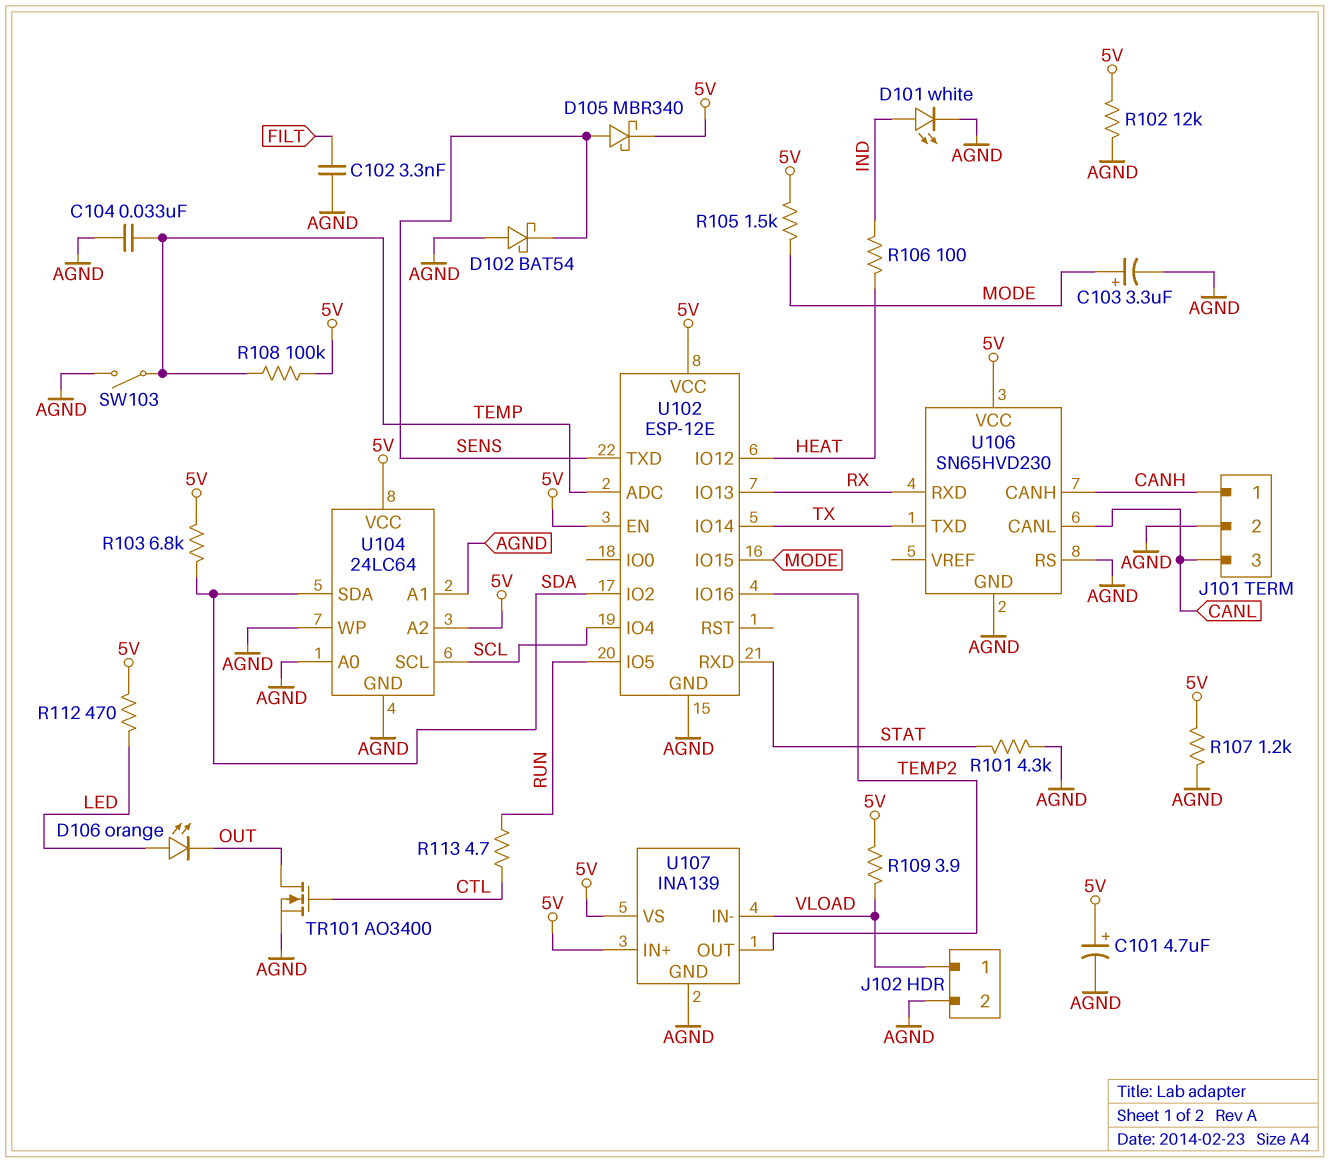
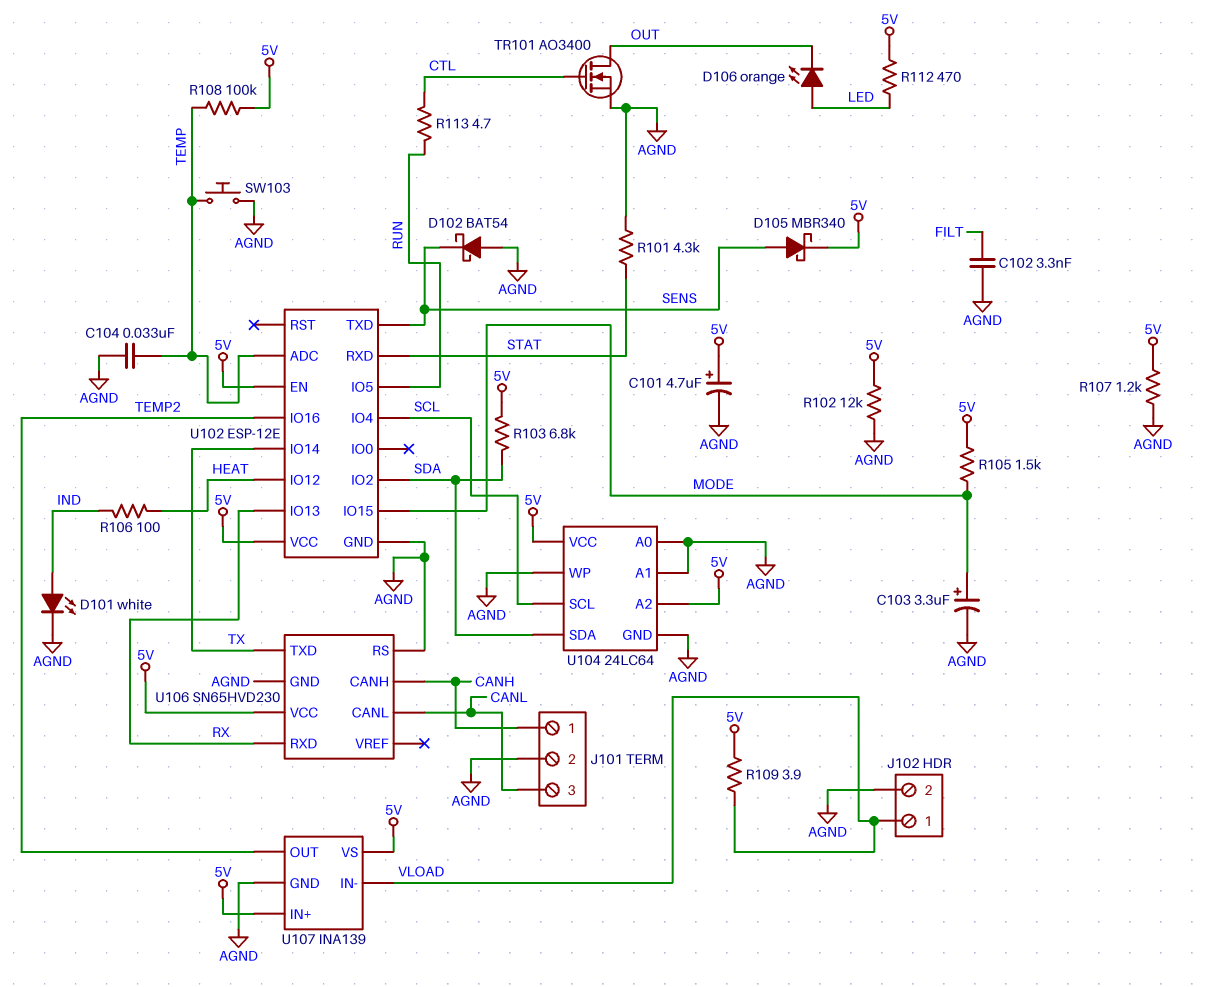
SW103: switch (AGND, TEMP) -> button (AGND, TEMP)

